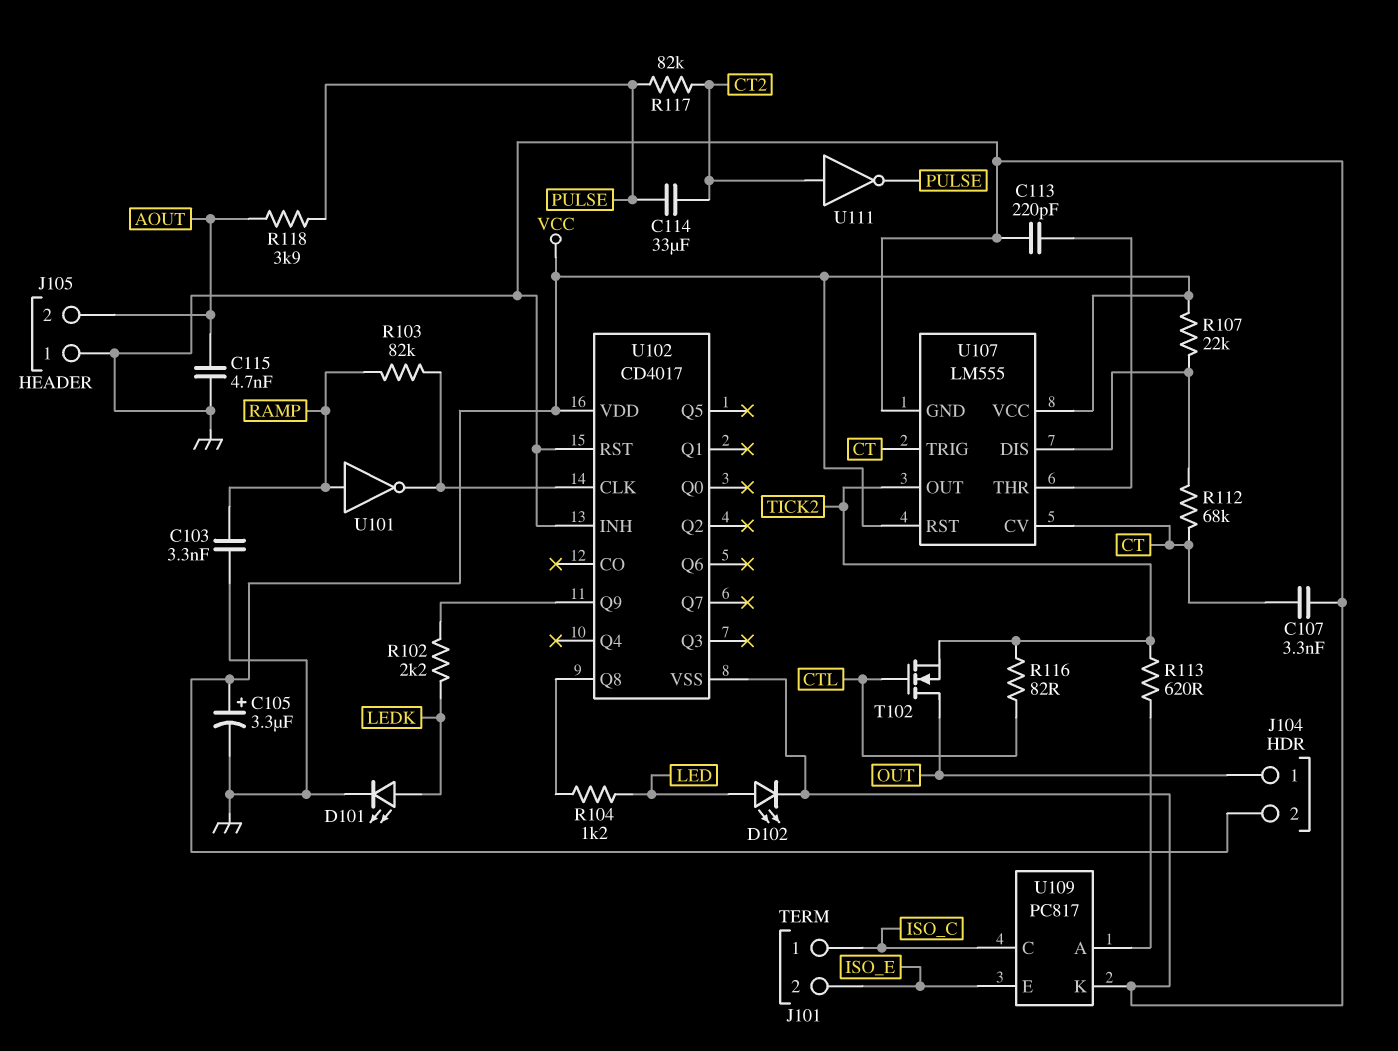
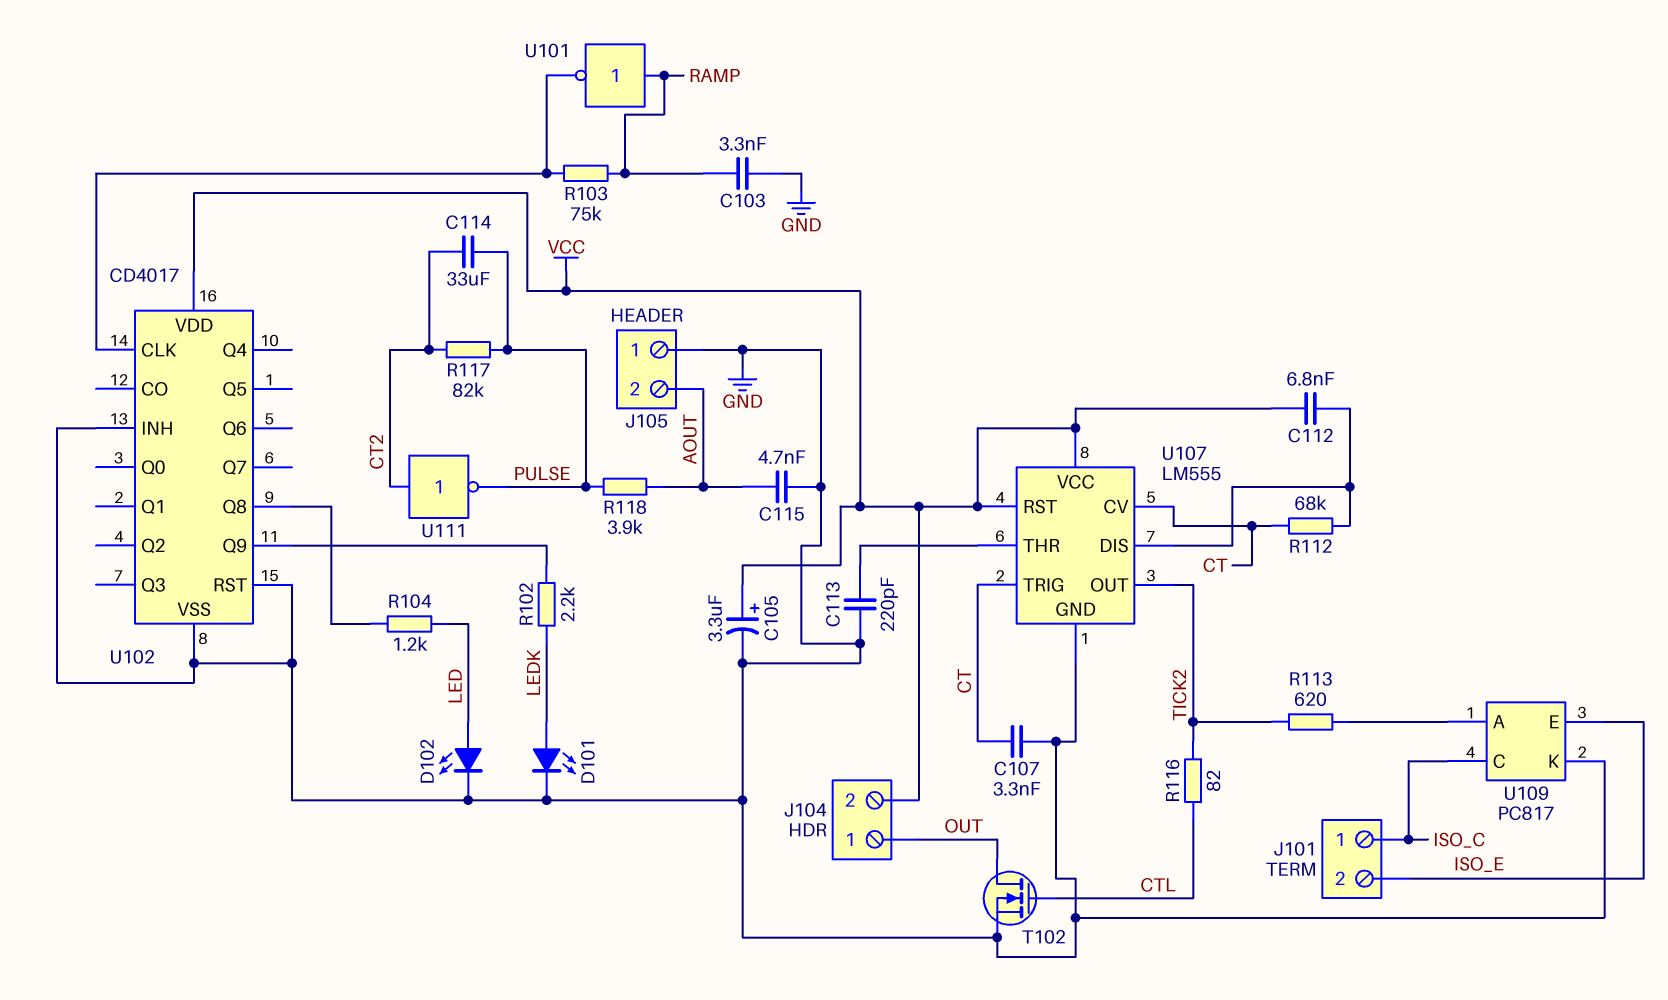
C112: none -> 6.8nF (U107/DIS, VCC)
R103: 82k (RAMP, U102/CLK) -> 75k (RAMP, U102/CLK)
R107: 22k (U107/DIS, VCC) -> none
T102: NMOS (G CTL, D OUT, S TICK2) -> NMOS (G CTL, D OUT, S GND)

